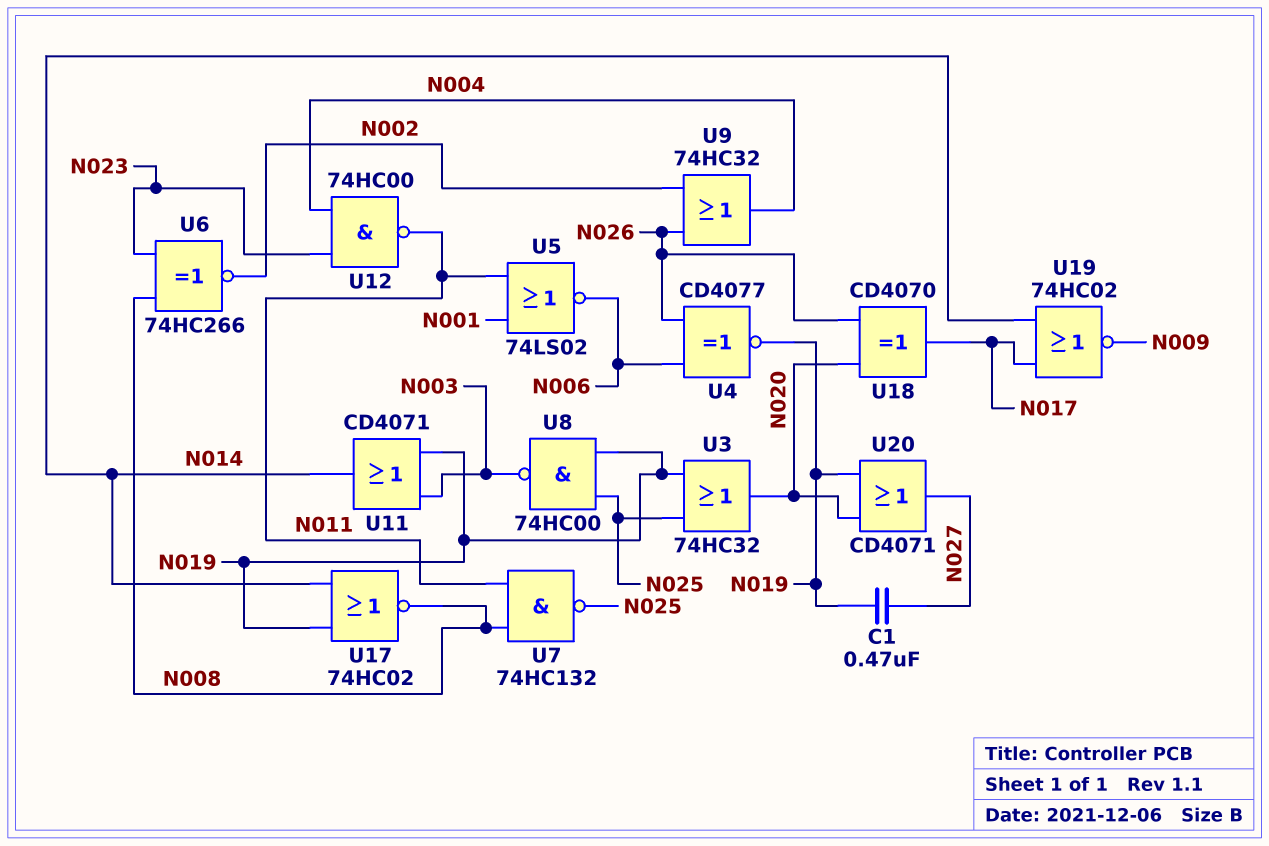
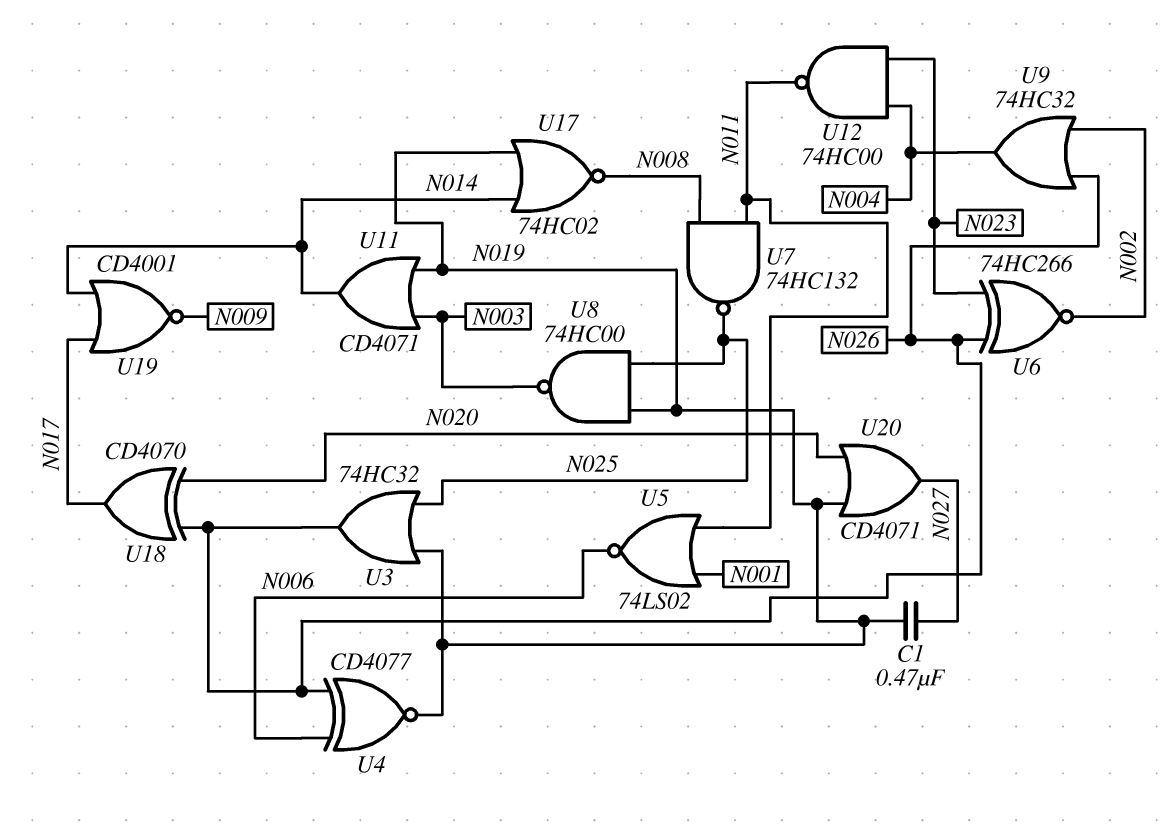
U3: OR 74HC32 (in N019, in N025, out N020) -> OR 74HC32 (in N019, in N025, out N026)
U6: XNOR 74HC266 (in N008, in N023, out N002) -> XNOR 74HC266 (in N023, in N026, out N002)
U19: NOR 74HC02 (in N014, in N017, out N009) -> NOR CD4001 (in N014, in N017, out N009)

